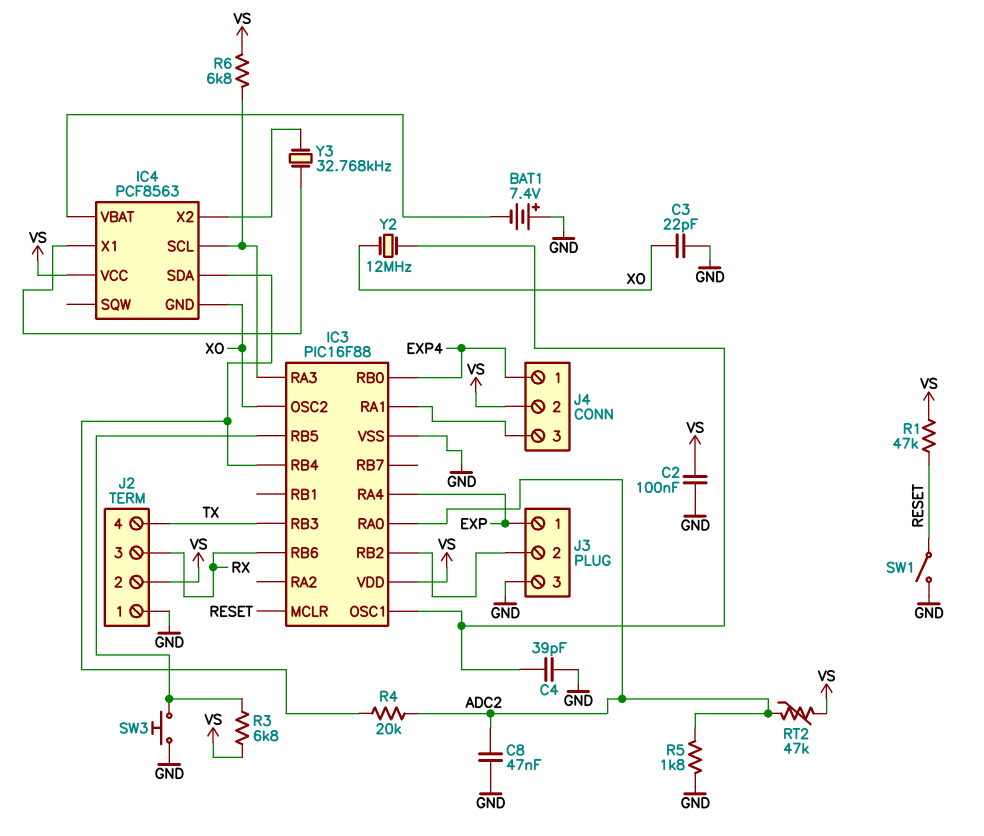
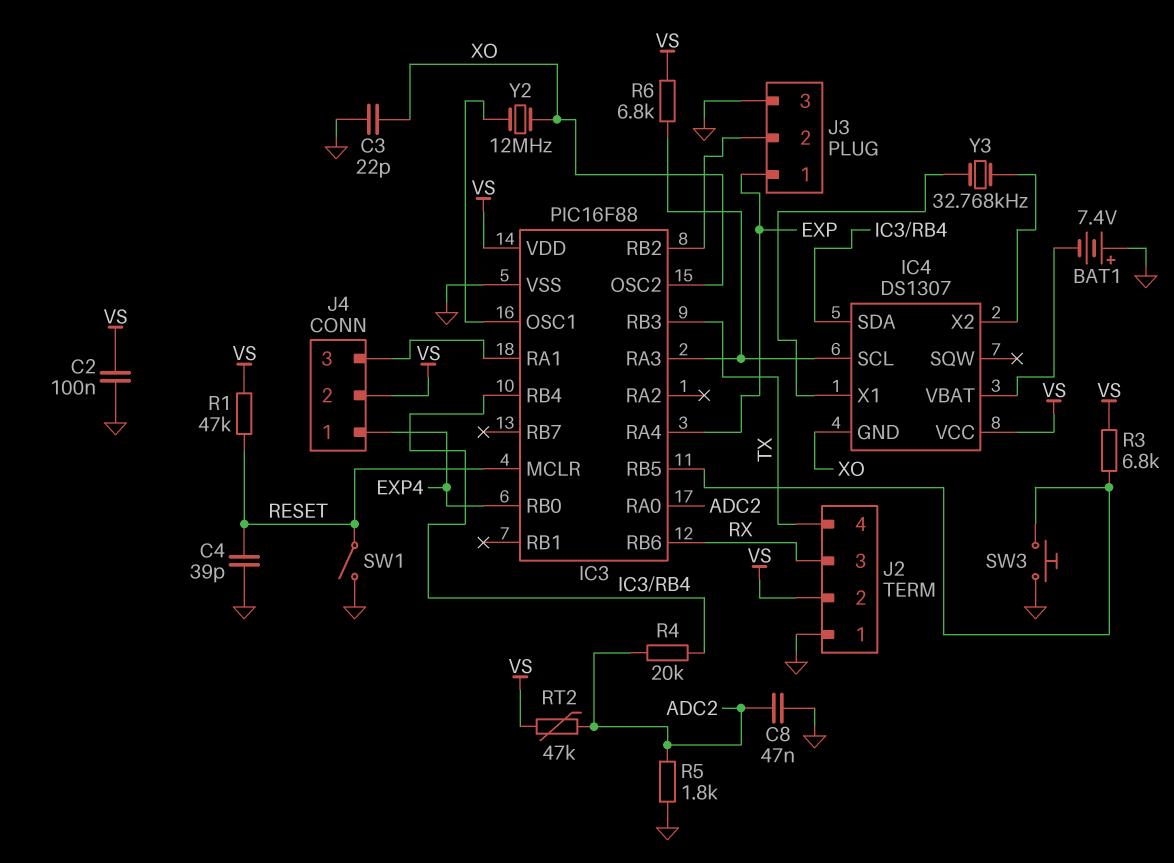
C4: 39pF (GND, IC3/OSC1) -> 39pF (GND, RESET)
IC4: PCF8563 -> DS1307

